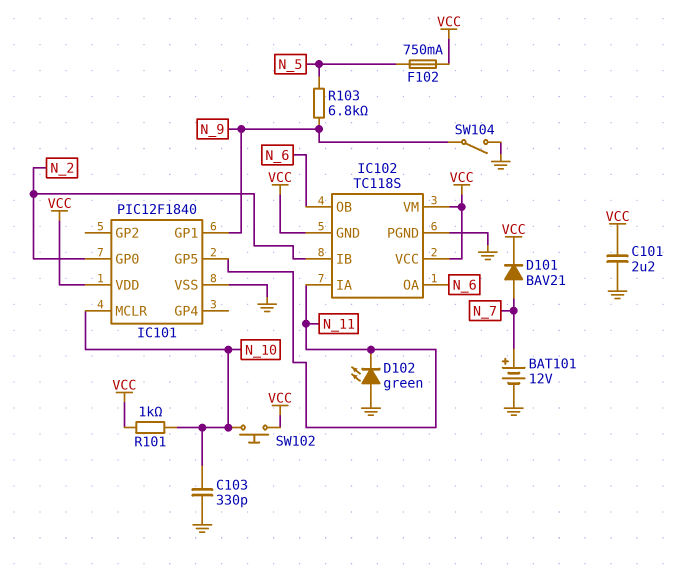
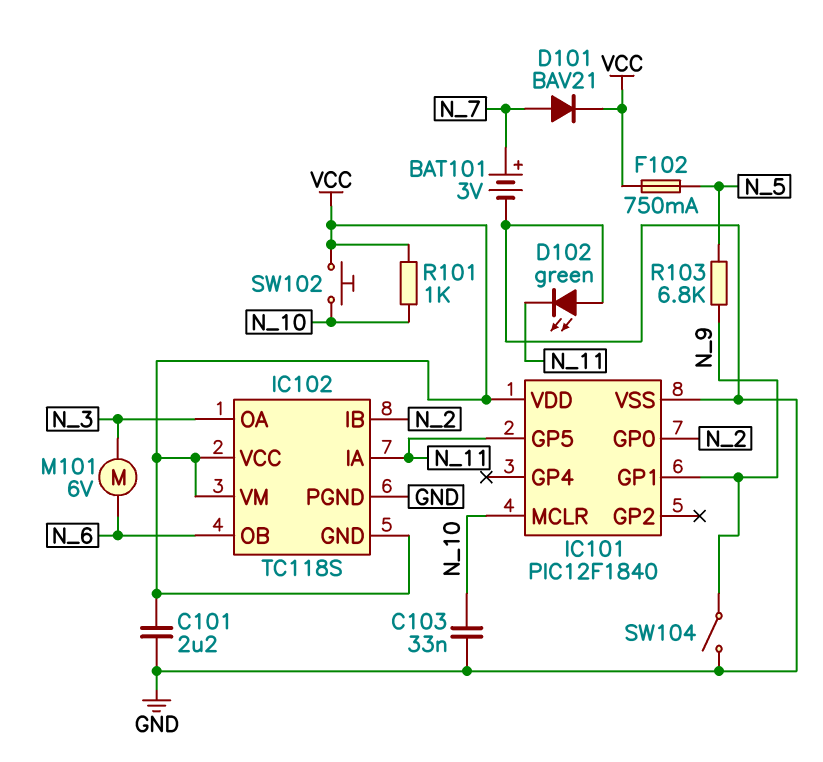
BAT101: 12V (plus N_7, minus GND) -> 3V (plus N_7, minus GND)
C103: 330pF (GND, N_10) -> 33nF (GND, N_10)
IC102 pin OA: N_6 -> N_3
M101: none -> motor 6V (N_3, N_6)

